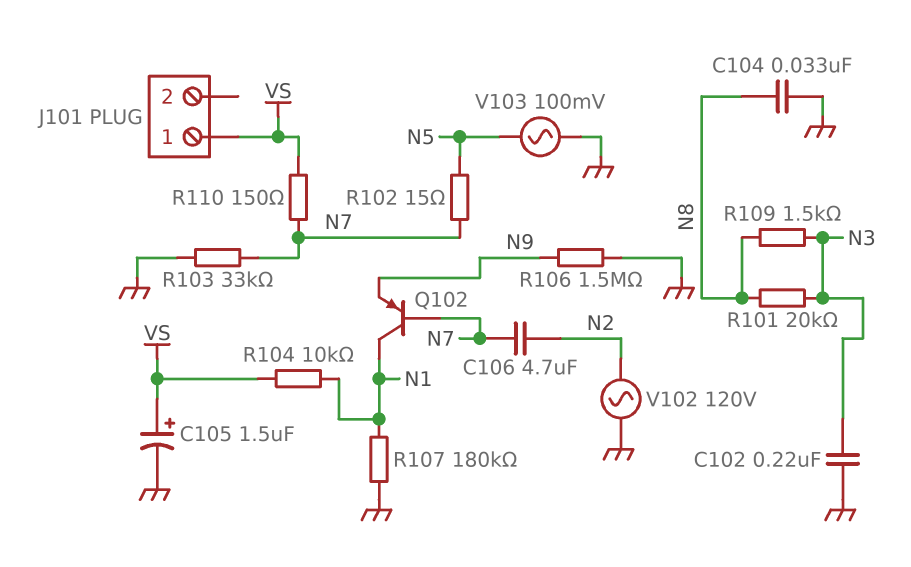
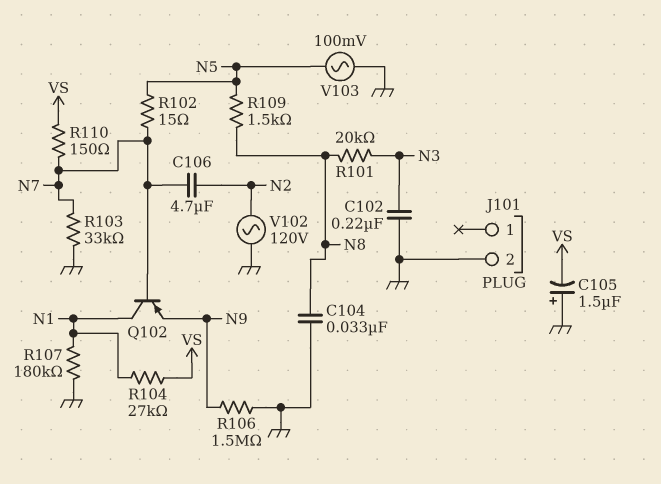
C105: 1.5uF (plus VS, minus GND) -> 1.5uF (plus GND, minus VS)
J101 pin 1: VS -> none
J101 pin 2: none -> GND
R104: 10k (N1, VS) -> 27k (N1, VS)
R109: 1.5k (N3, N8) -> 1.5k (N5, N8)

